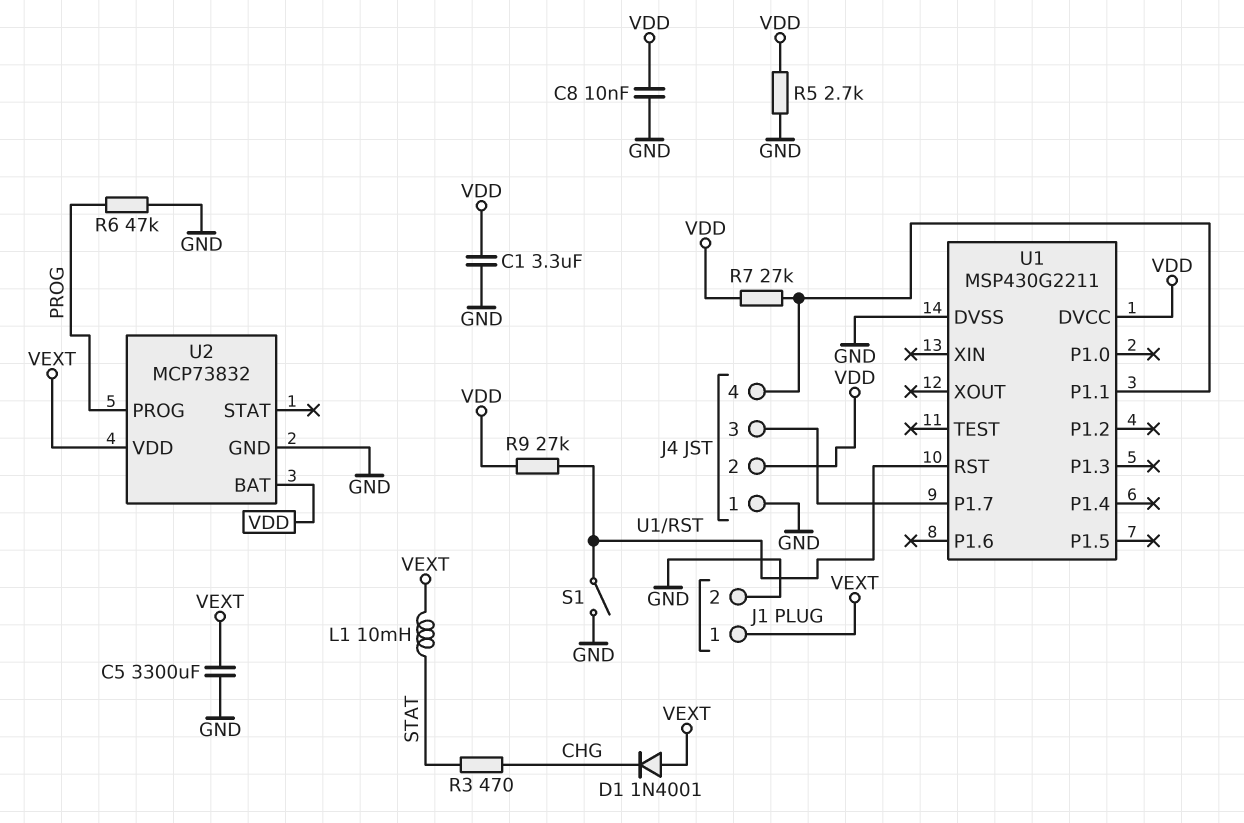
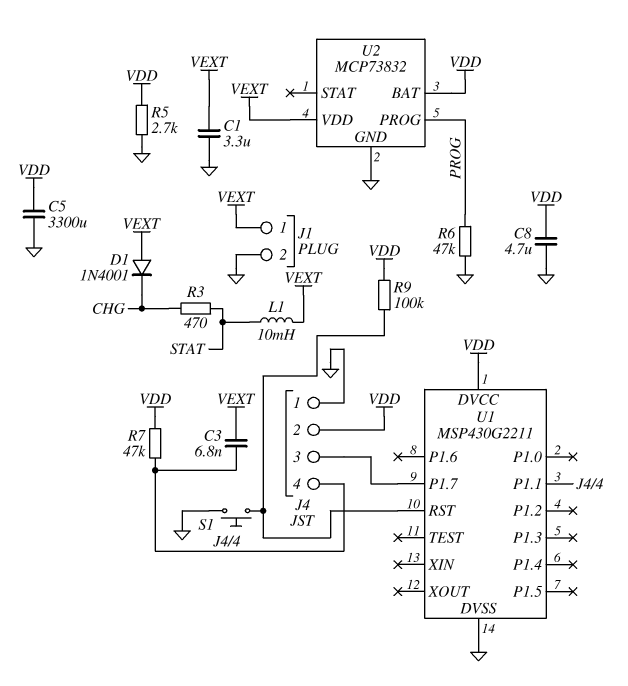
C1: 3.3uF (GND, VDD) -> 3.3uF (GND, VEXT)
C3: none -> 6.8nF (J4/4, VEXT)
C5: 3300uF (GND, VEXT) -> 3300uF (GND, VDD)
C8: 10nF (GND, VDD) -> 4.7uF (GND, VDD)
R7: 27k (J4/4, VDD) -> 47k (J4/4, VDD)
R9: 27k (U1/RST, VDD) -> 100k (U1/RST, VDD)
S1: switch (GND, U1/RST) -> button (GND, U1/RST)

